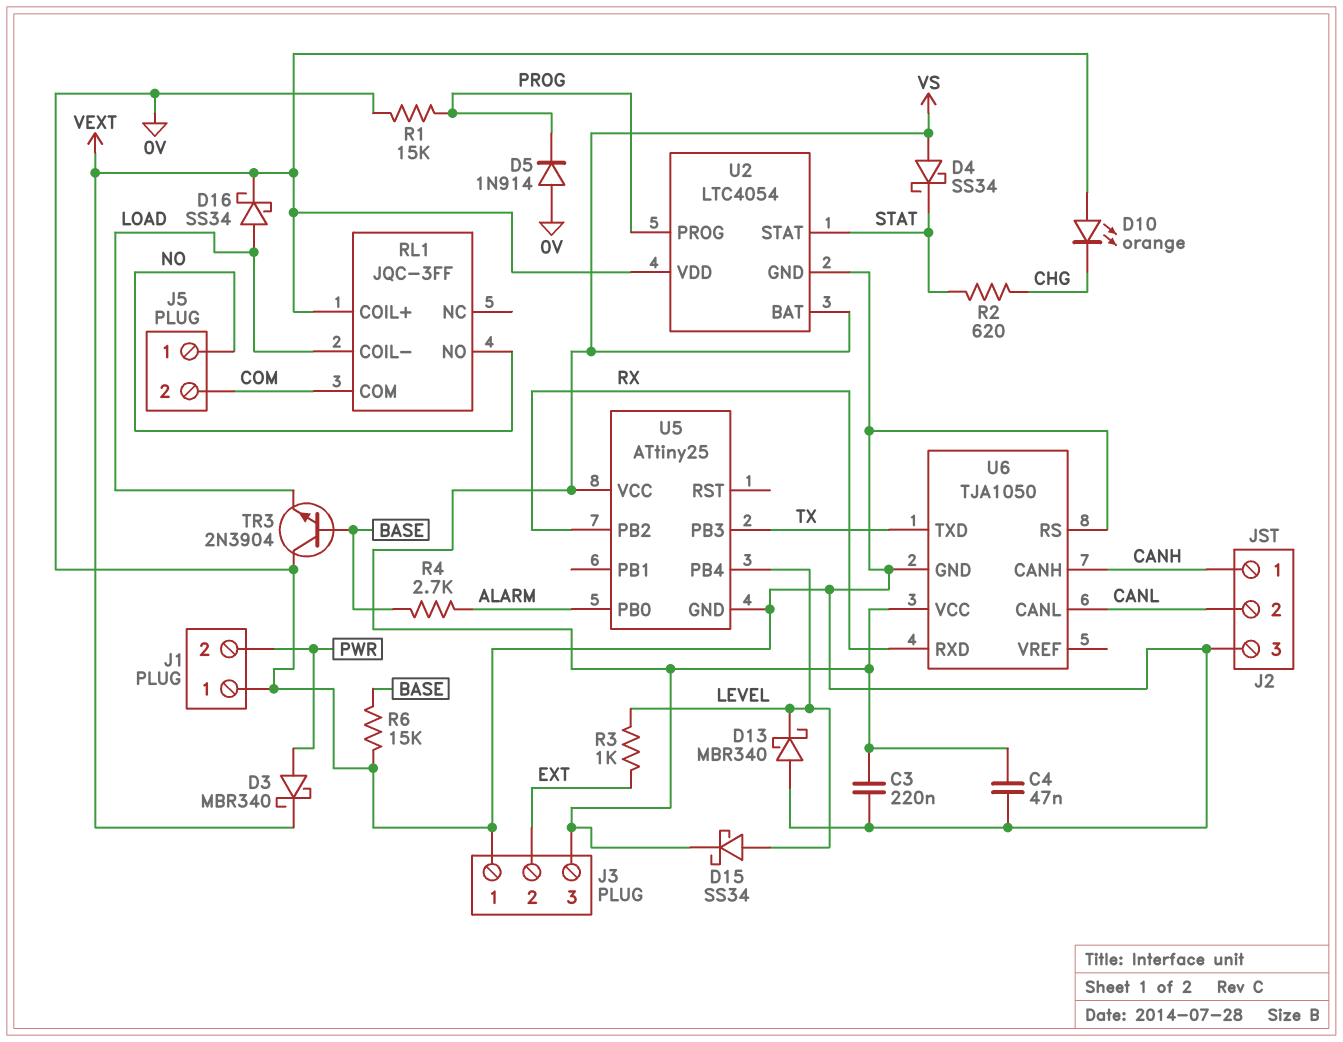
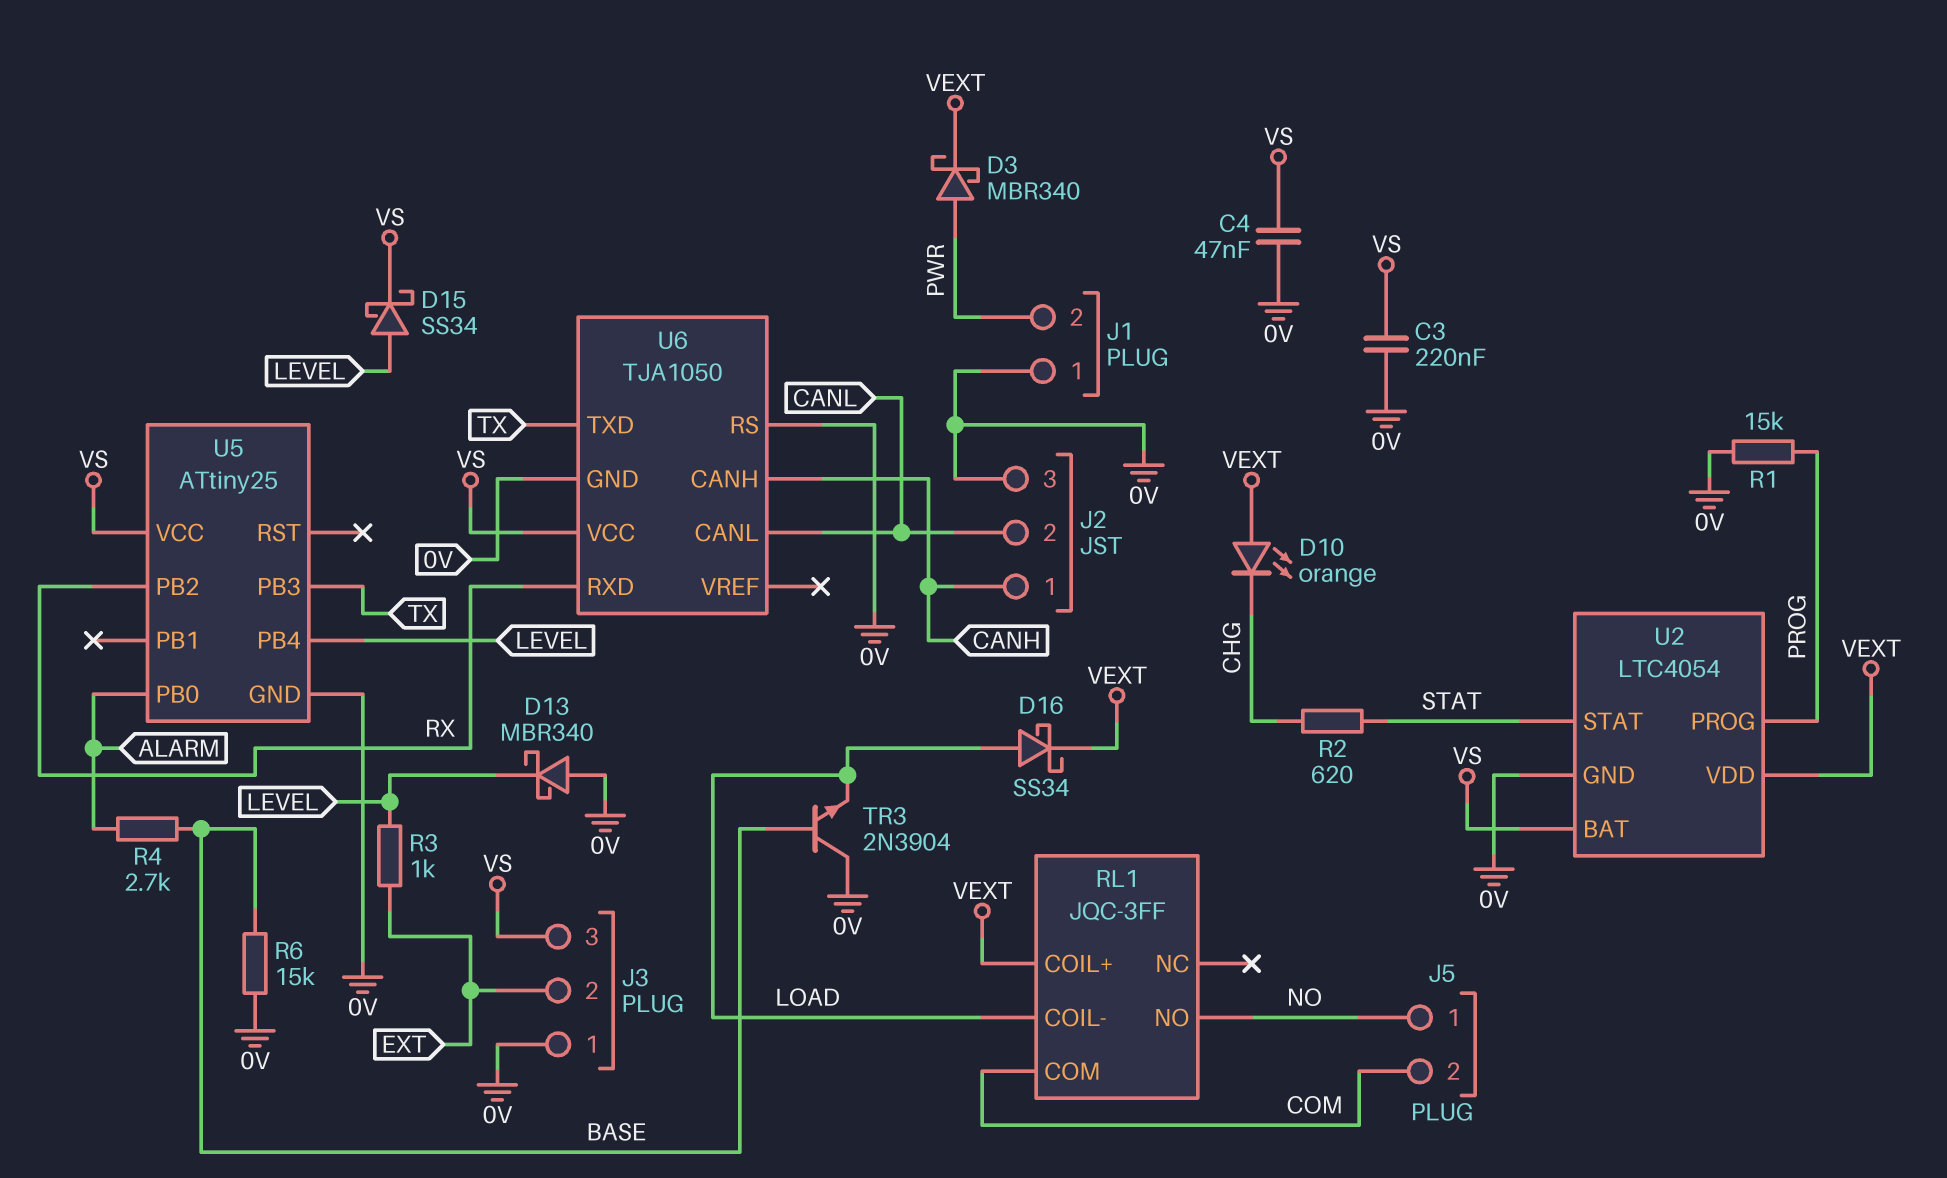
D4: schottky SS34 (A VS, K STAT) -> none
D5: diode 1N914 (A 0V, K PROG) -> none

